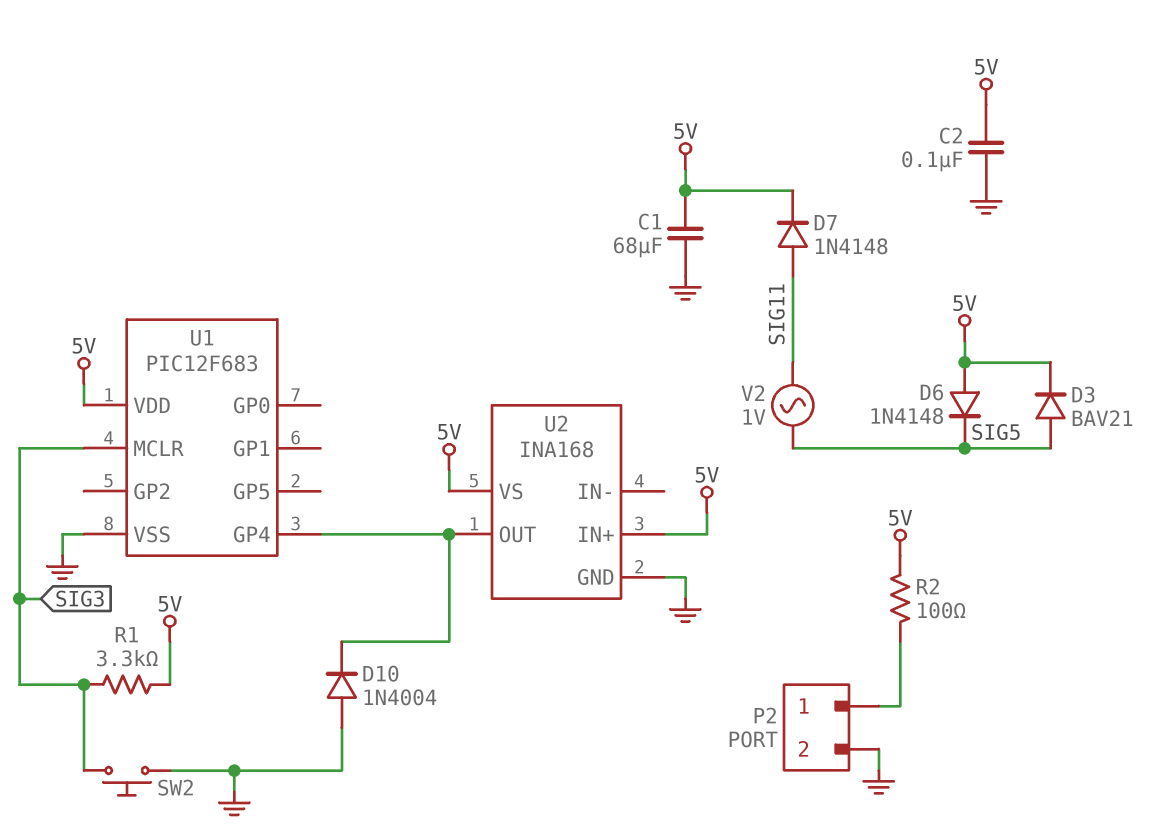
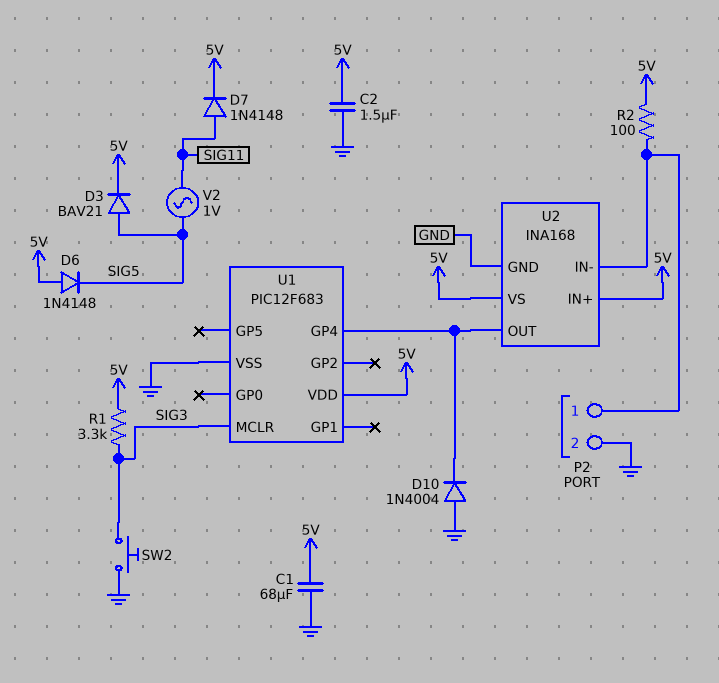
C2: 100nF (5V, GND) -> 1.5uF (5V, GND)
U2 pin IN-: none -> P2/1

